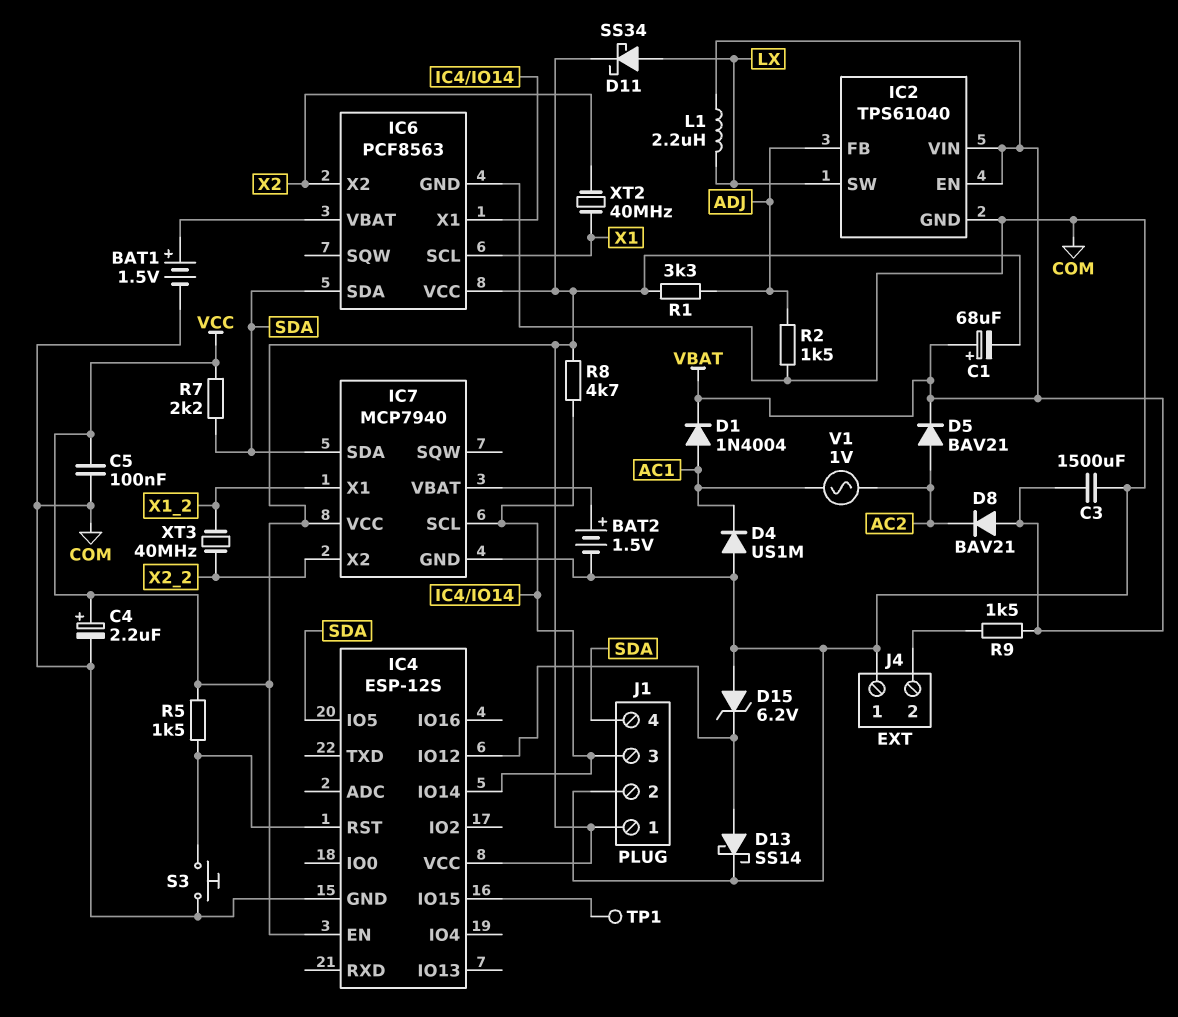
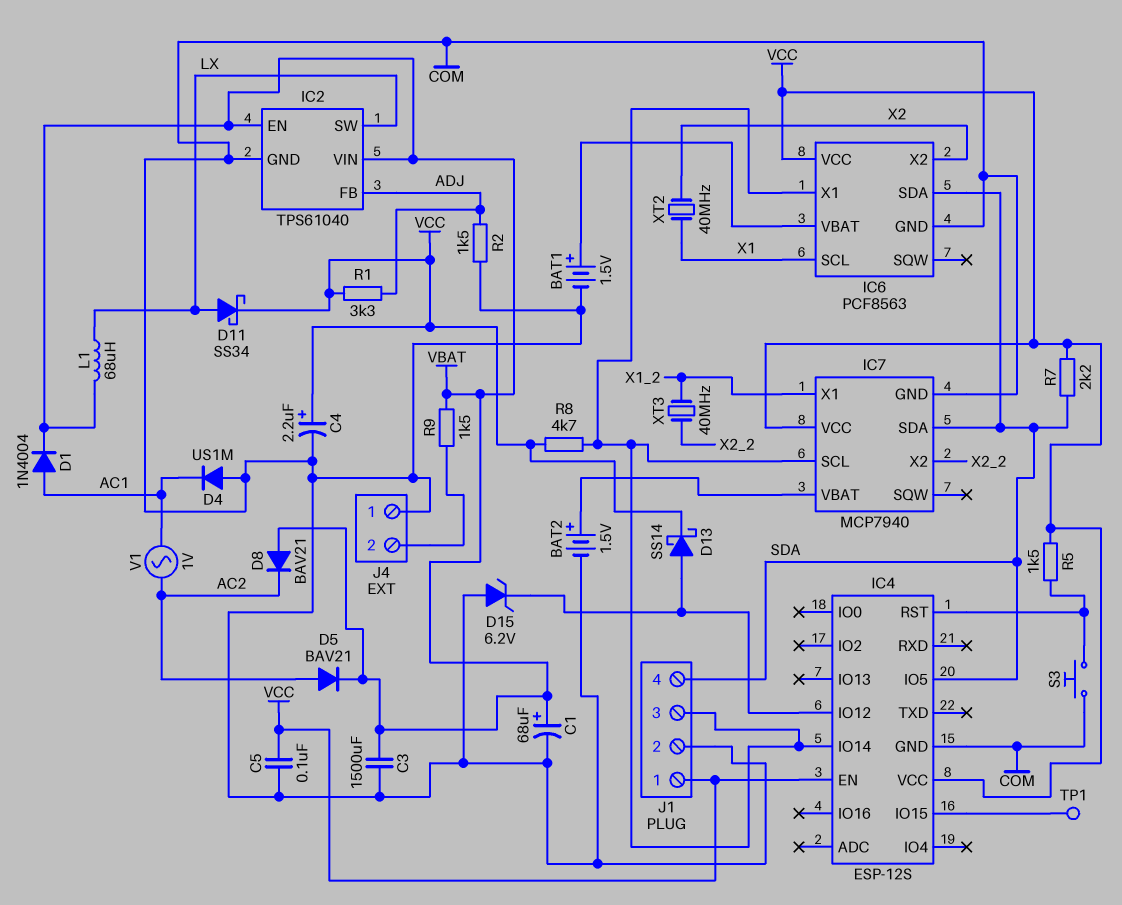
C1: 68uF (plus VBAT, minus VCC) -> 68uF (plus VBAT, minus COM)
D13: schottky SS14 (A IC4/IO12, K COM) -> schottky SS14 (A IC4/IO12, K VCC)
L1: 2.2uH (LX, VBAT) -> 68uH (LX, VBAT)

